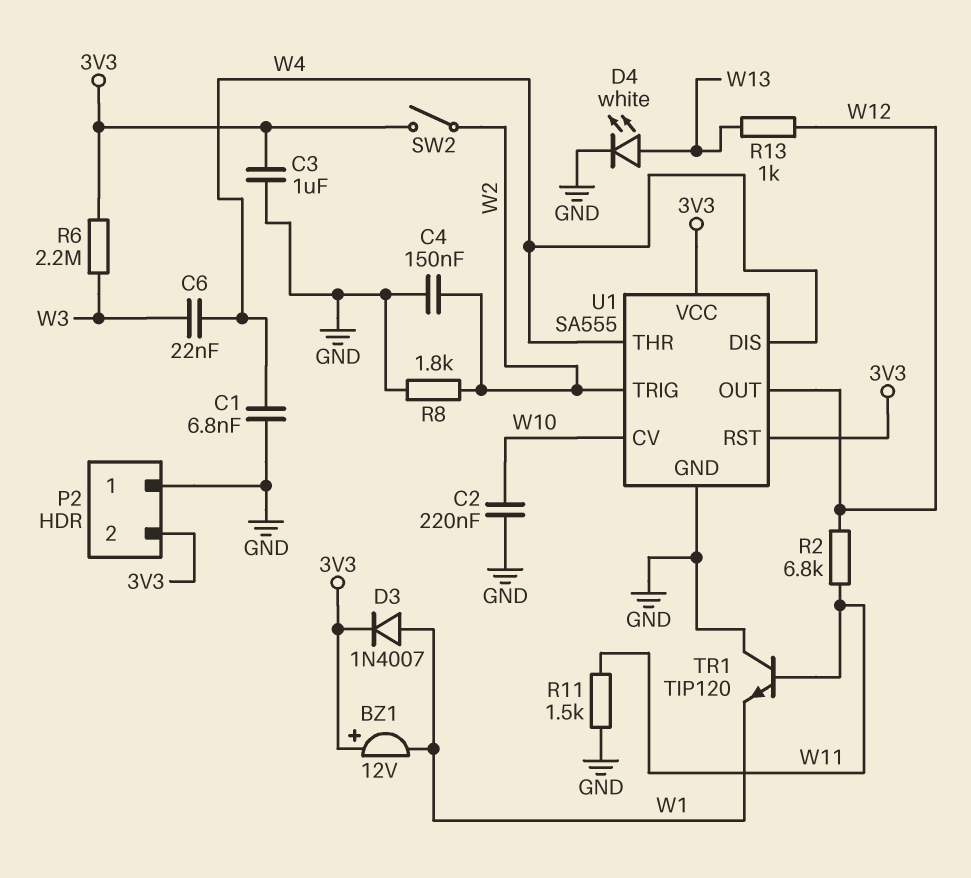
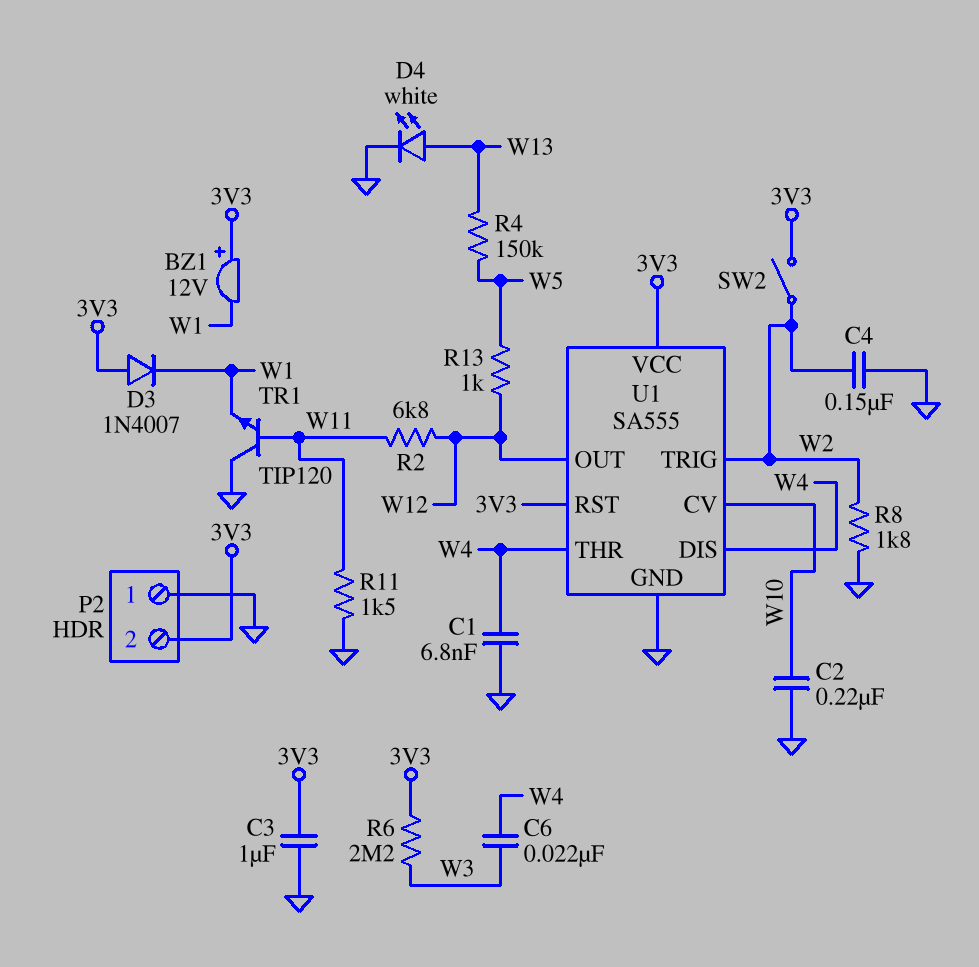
D3: diode 1N4007 (A W1, K 3V3) -> diode 1N4007 (A 3V3, K W1)
R4: none -> 150k (W5, W13)
R13: 1k (W12, W13) -> 1k (W5, W12)

